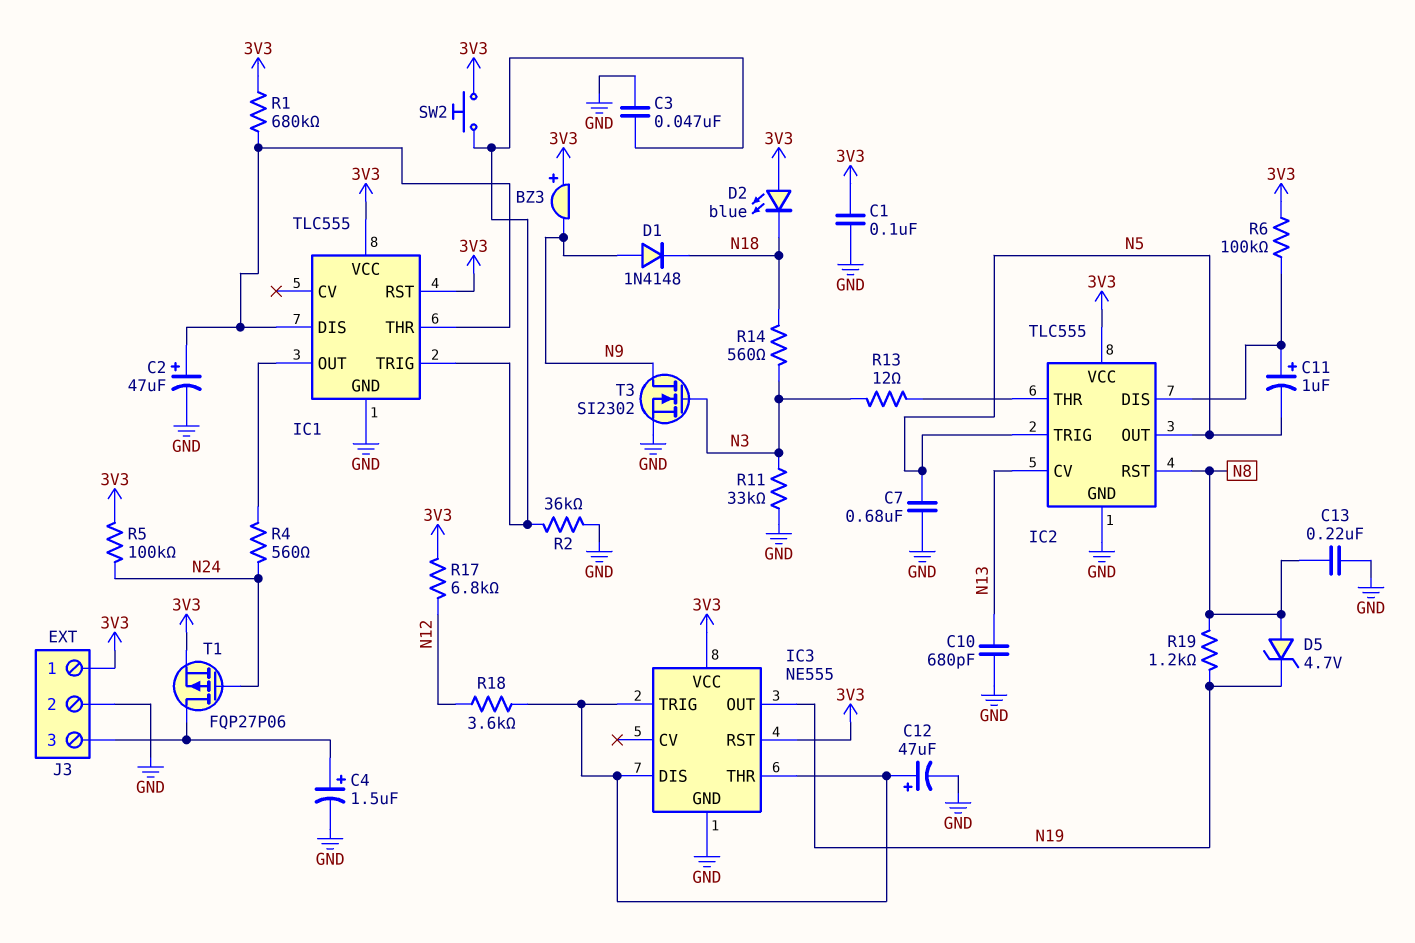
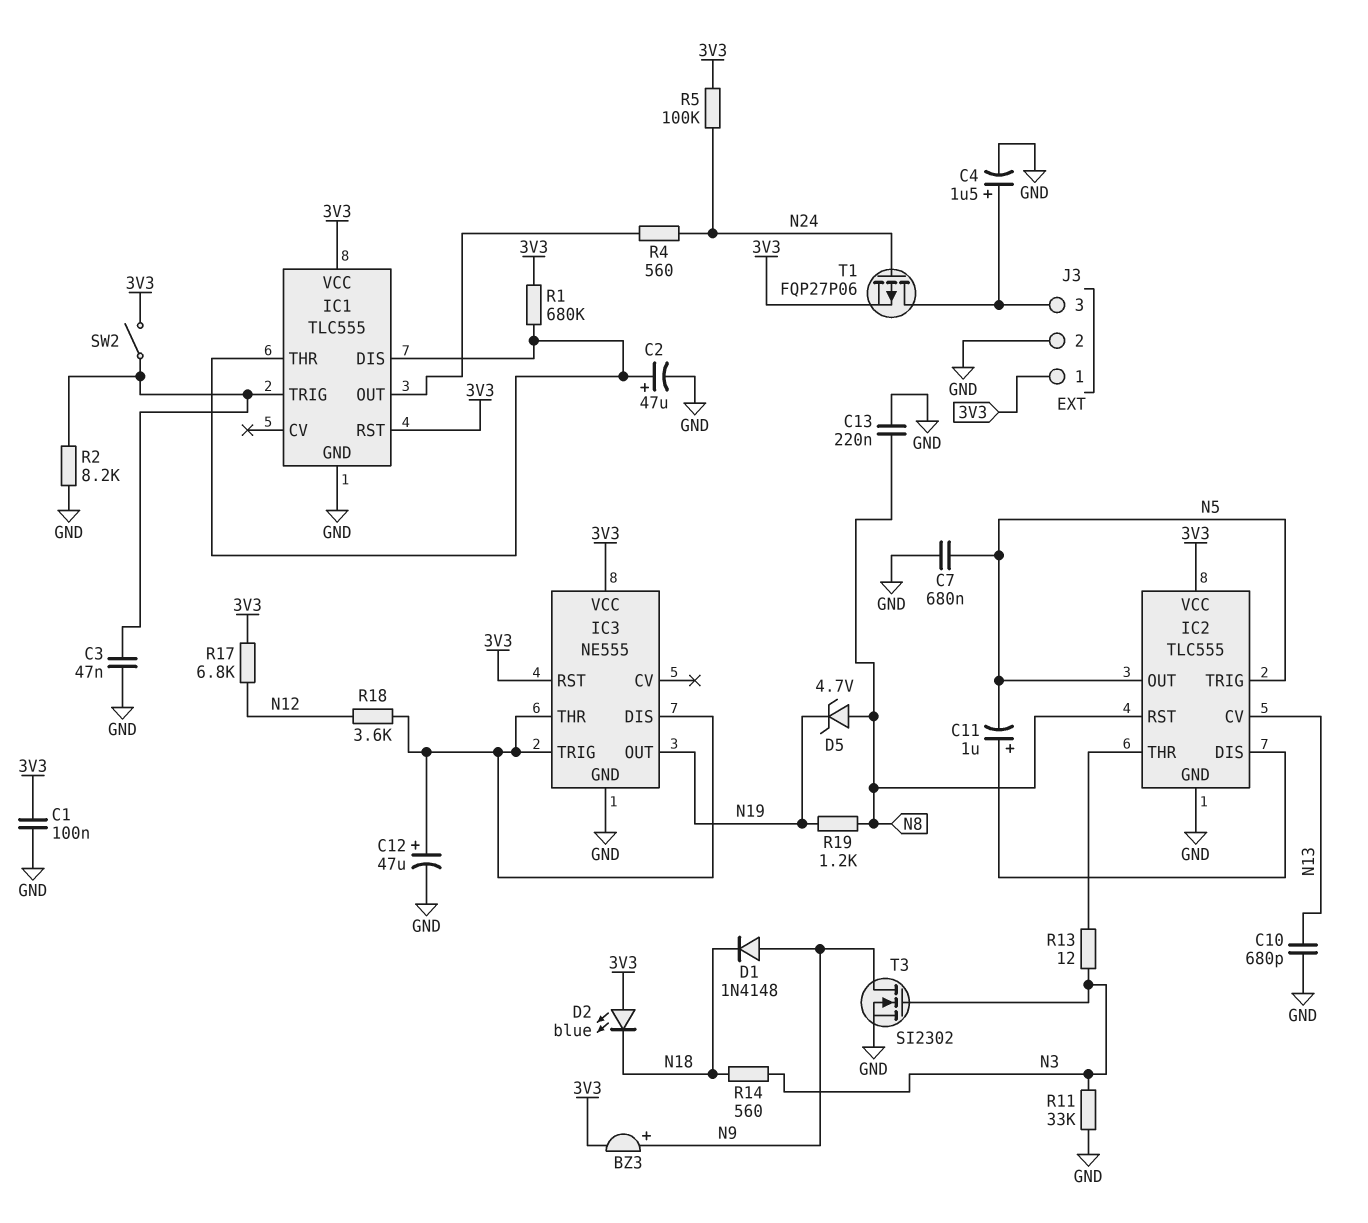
BZ3: buzzer (plus 3V3, minus N9) -> buzzer (plus N9, minus 3V3)
R2: 36k (GND, IC1/TRIG) -> 8.2k (GND, IC1/TRIG)
R6: 100k (3V3, IC2/DIS) -> none
SW2: button (3V3, IC1/TRIG) -> switch (3V3, IC1/TRIG)

